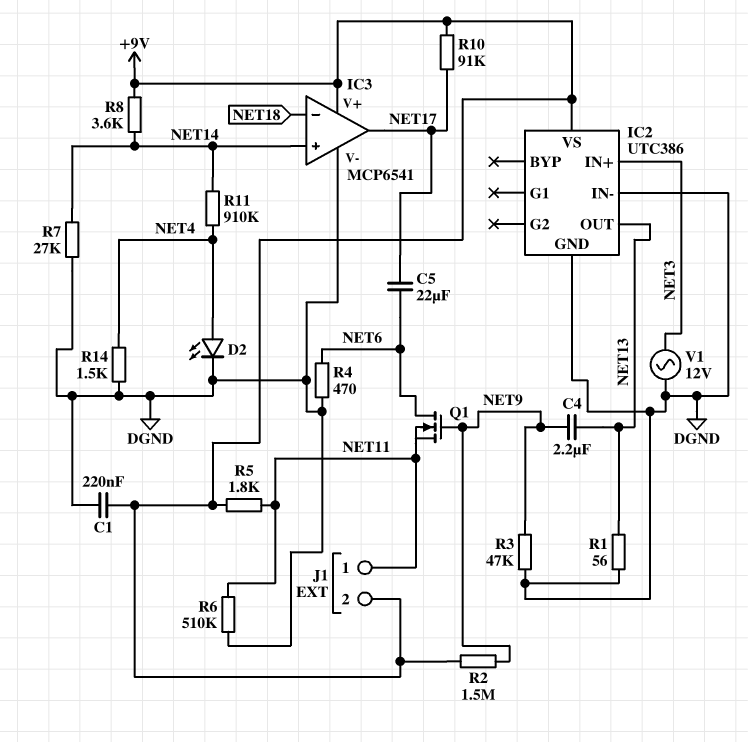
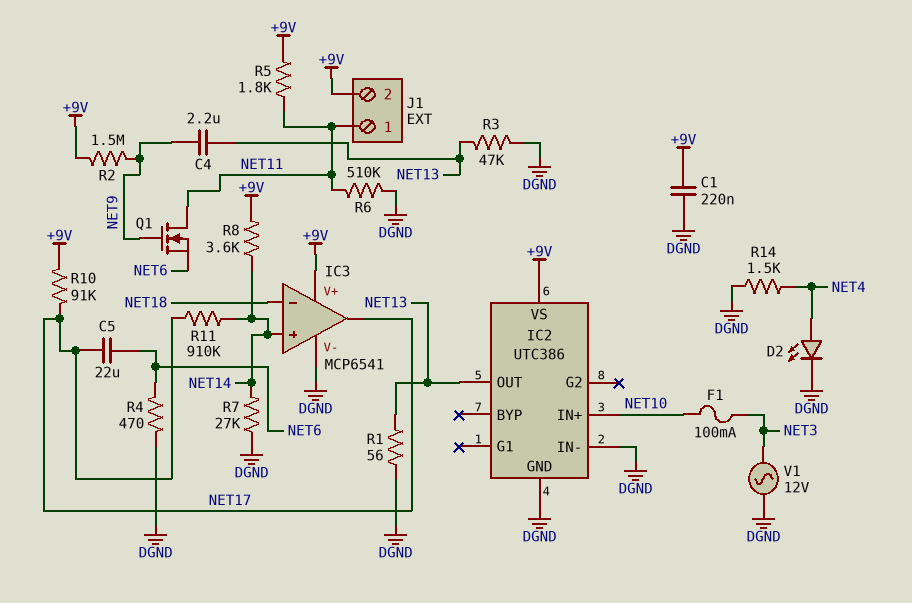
F1: none -> 100mA (NET3, NET10)
IC2 pin IN+: NET3 -> NET10
Q1: NMOS (G NET9, D NET6, S NET11) -> NMOS (G NET9, D NET11, S NET6)
R3: 47k (DGND, NET9) -> 47k (DGND, NET13)
R11: 910k (NET4, NET14) -> 910k (NET14, NET17)

